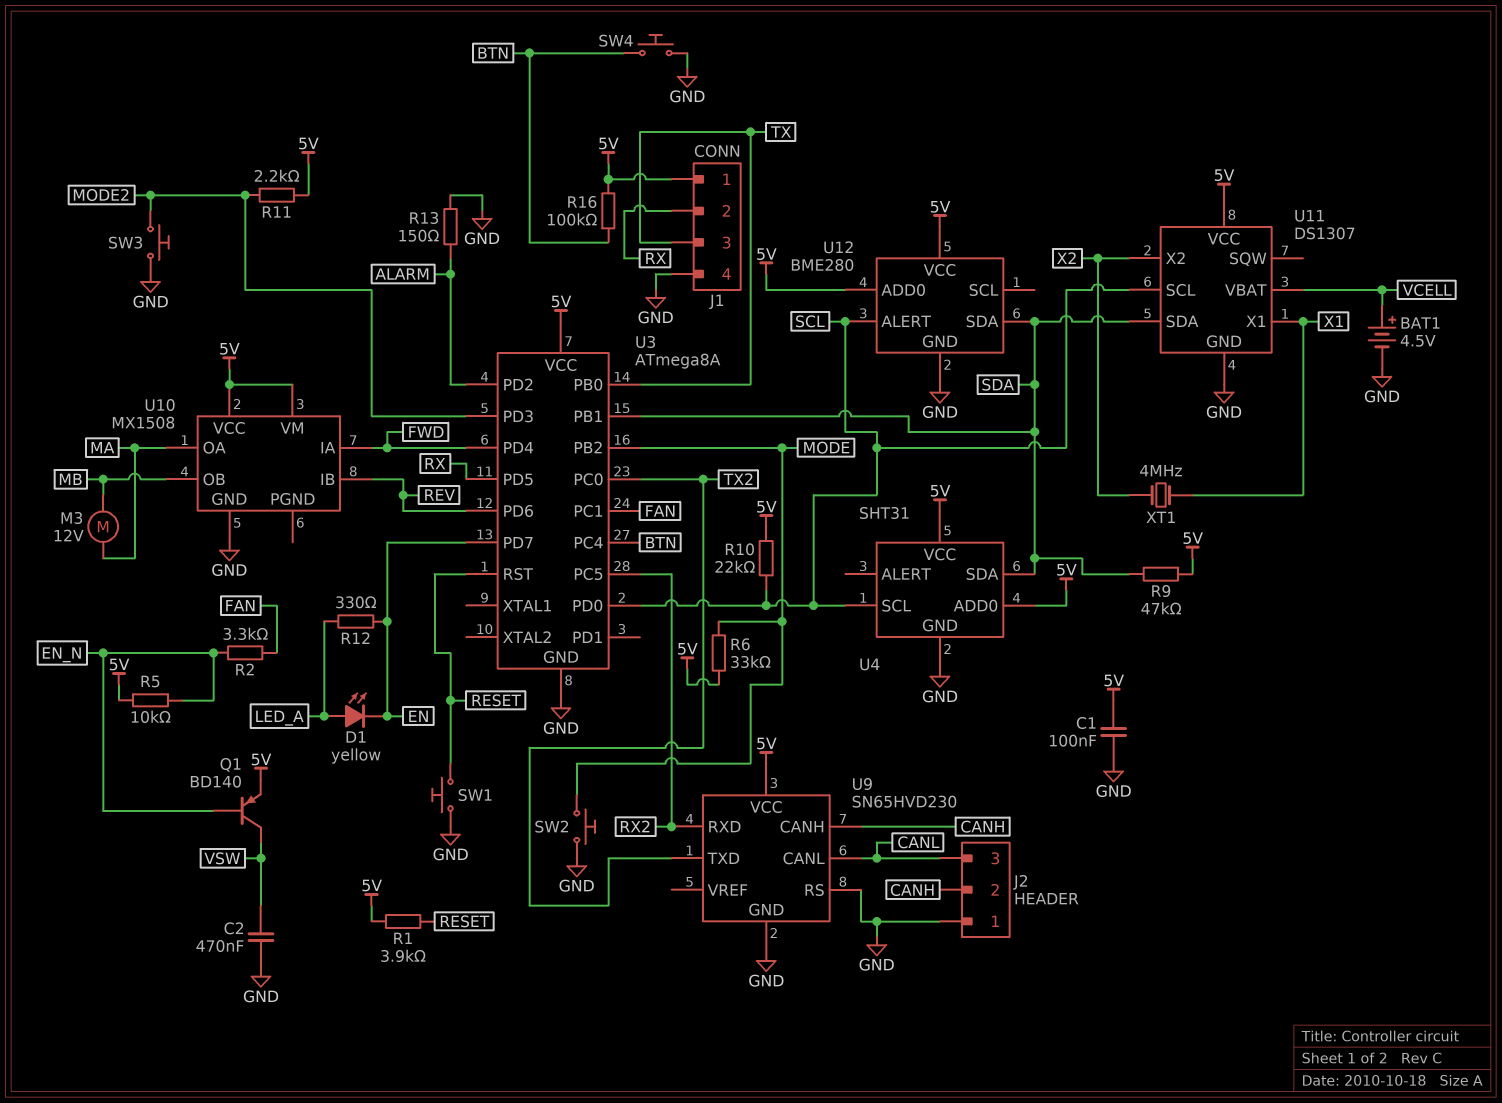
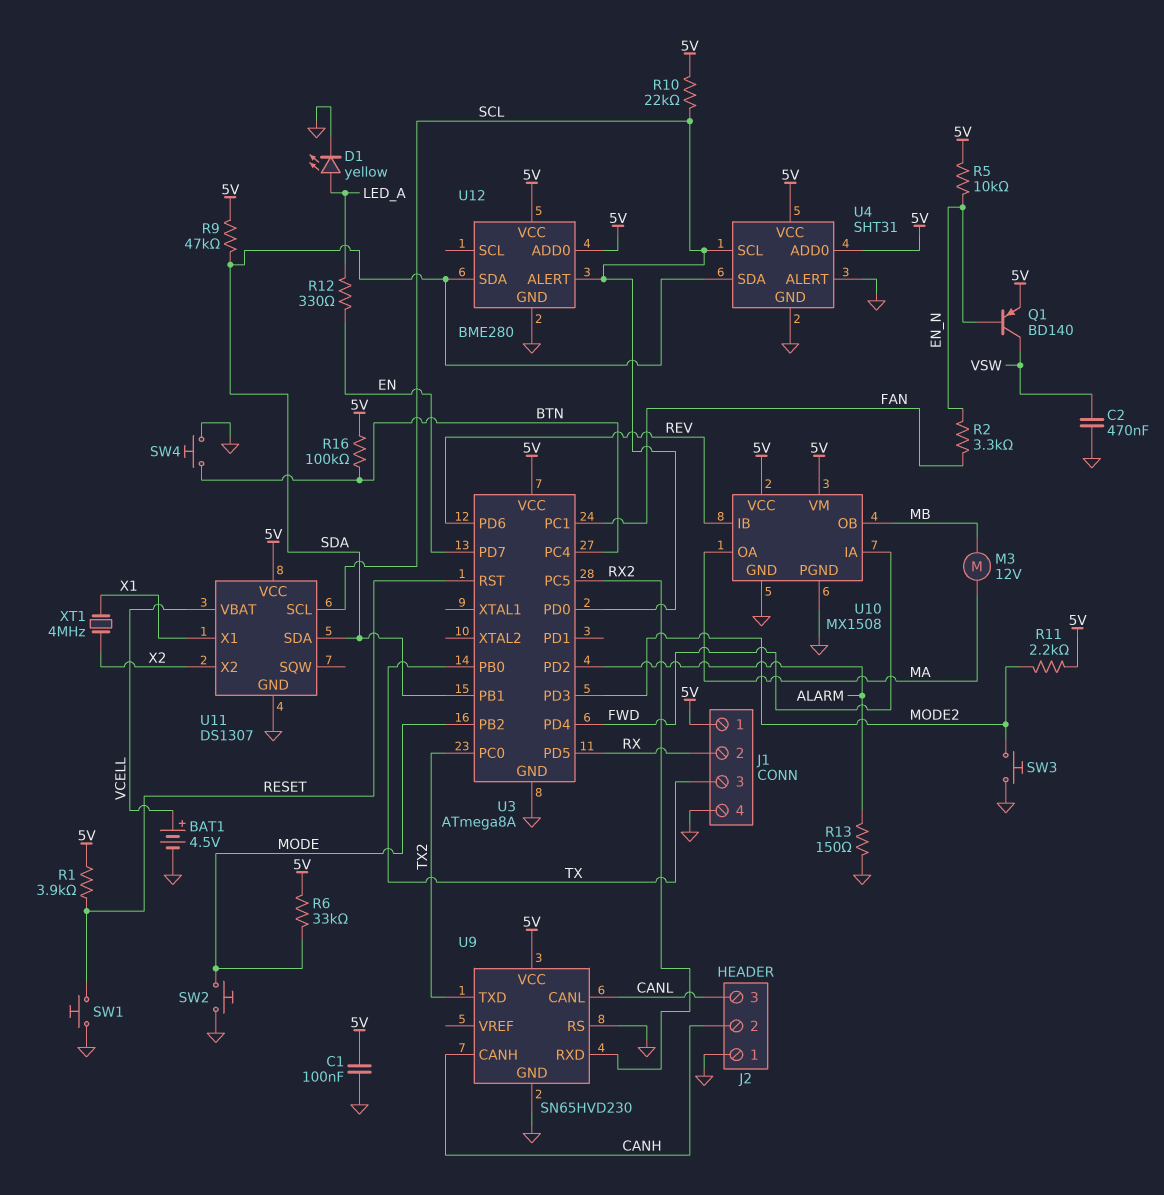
D1: LED yellow (A LED_A, K EN) -> LED yellow (A LED_A, K GND)
U4 pin ALERT: none -> GND
U10 pin PGND: none -> GND

